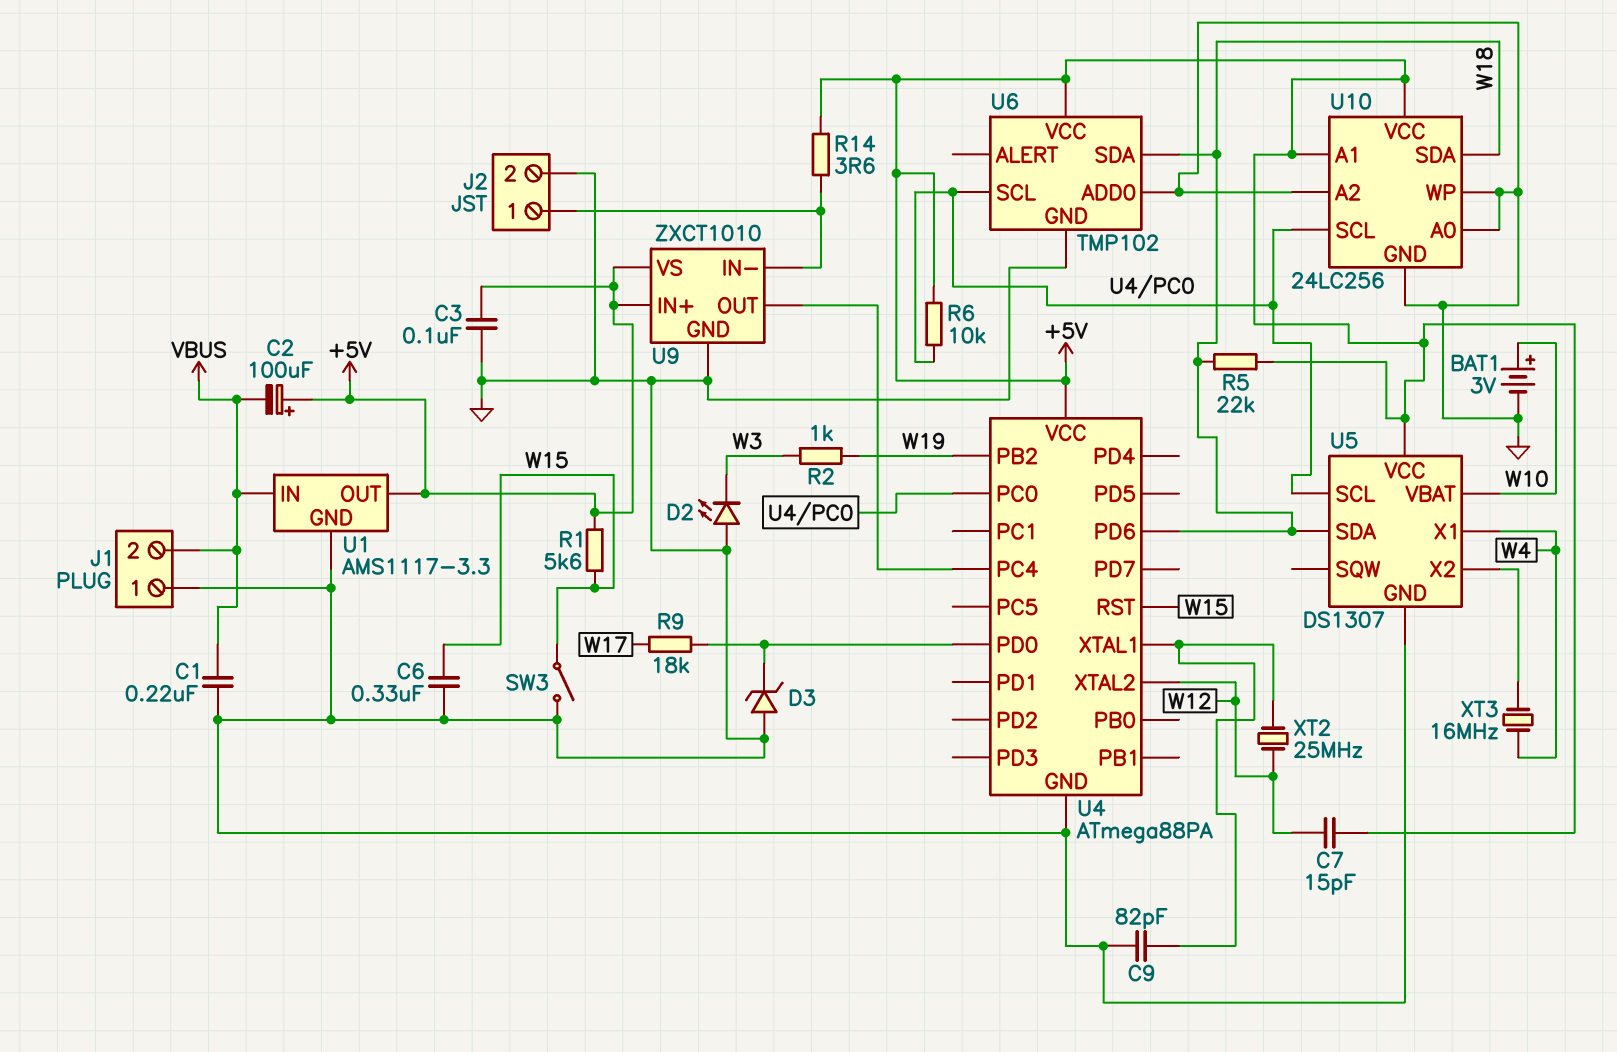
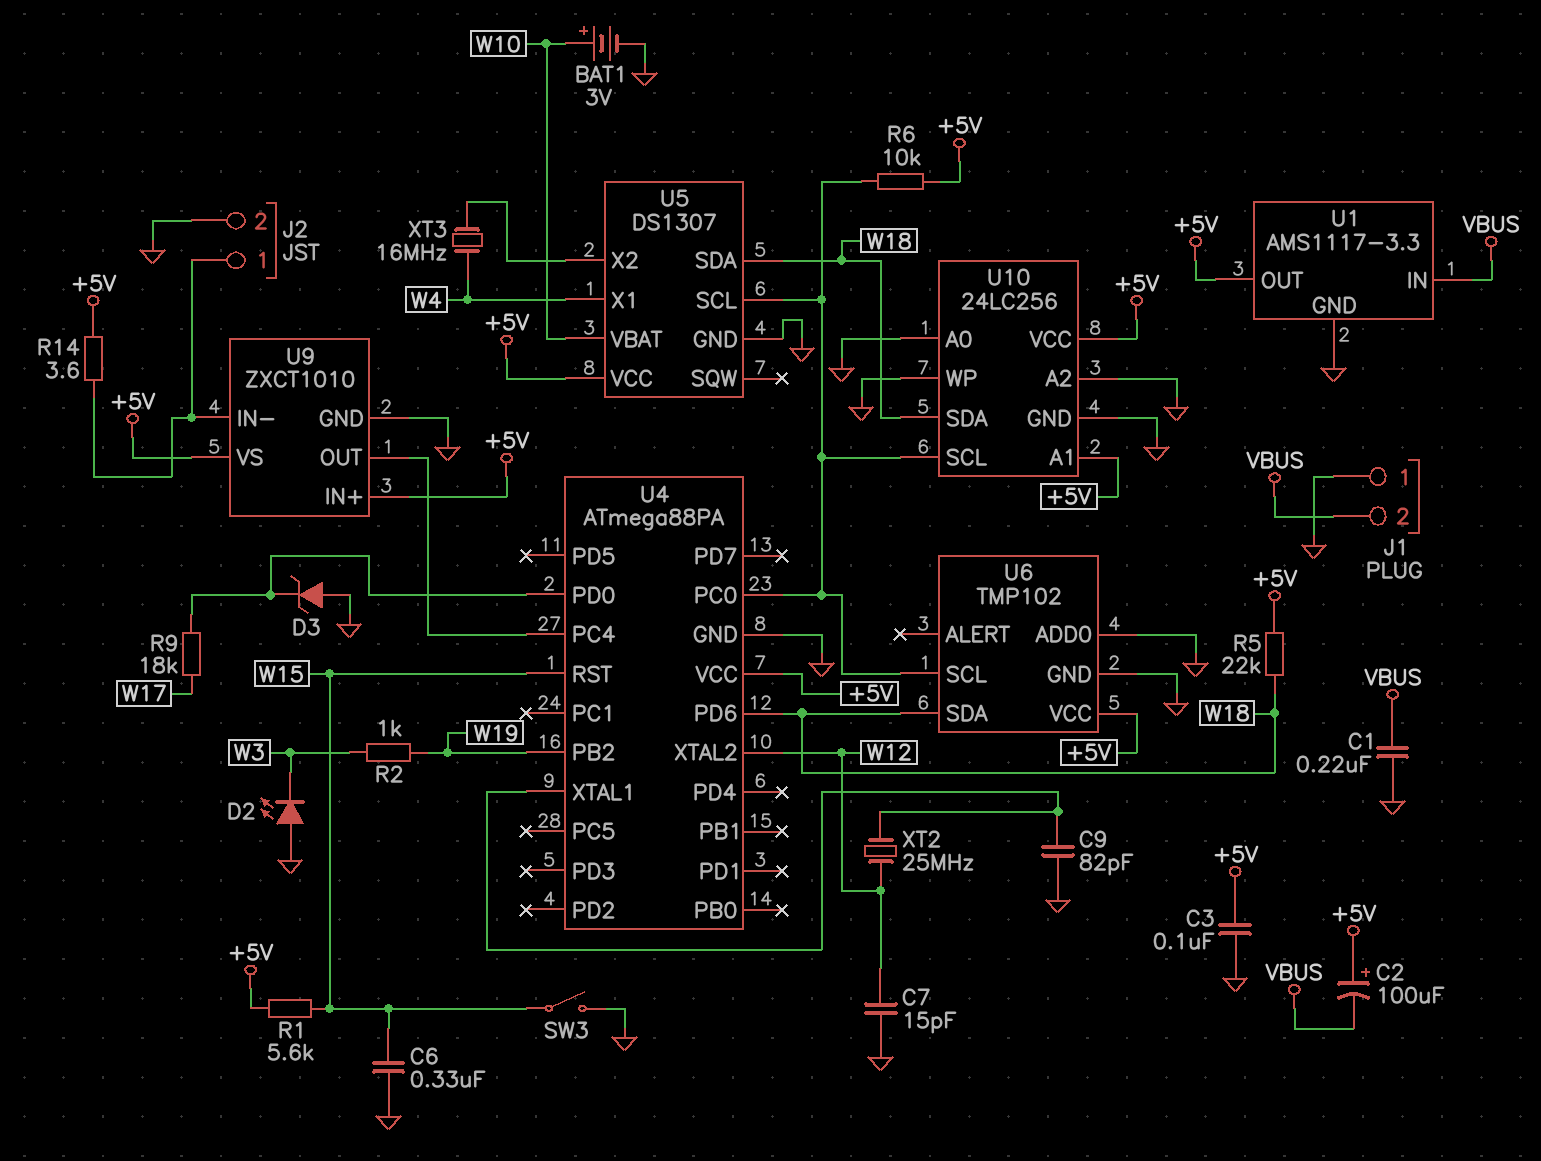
C7: 15pF (+5V, W12) -> 15pF (GND, W12)

